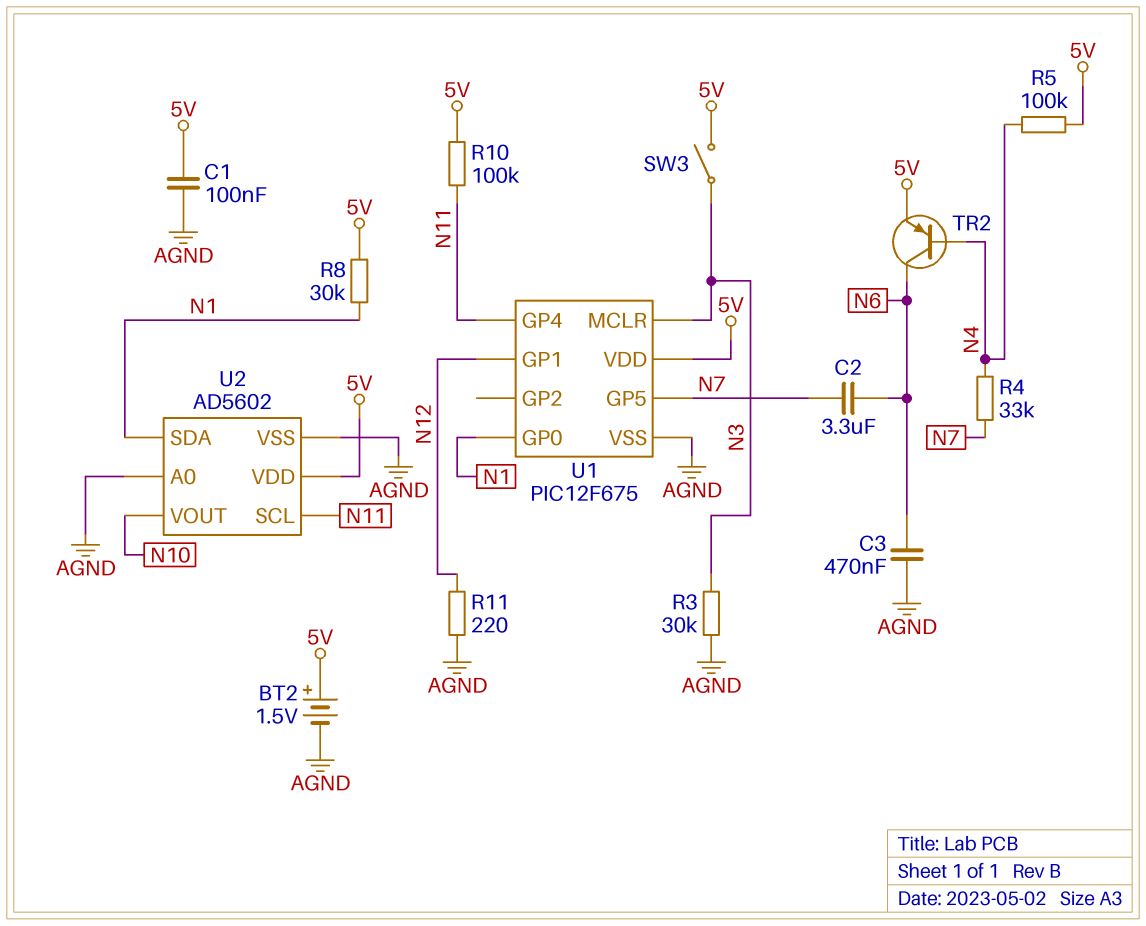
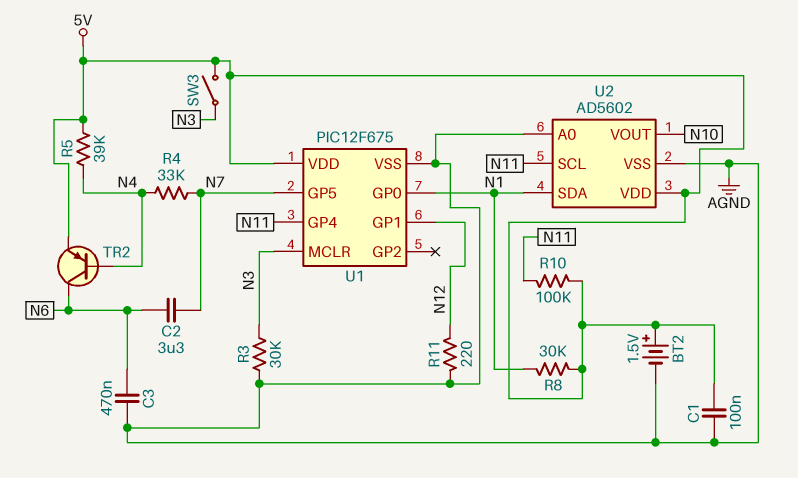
R5: 100k (5V, N4) -> 39k (5V, N4)

